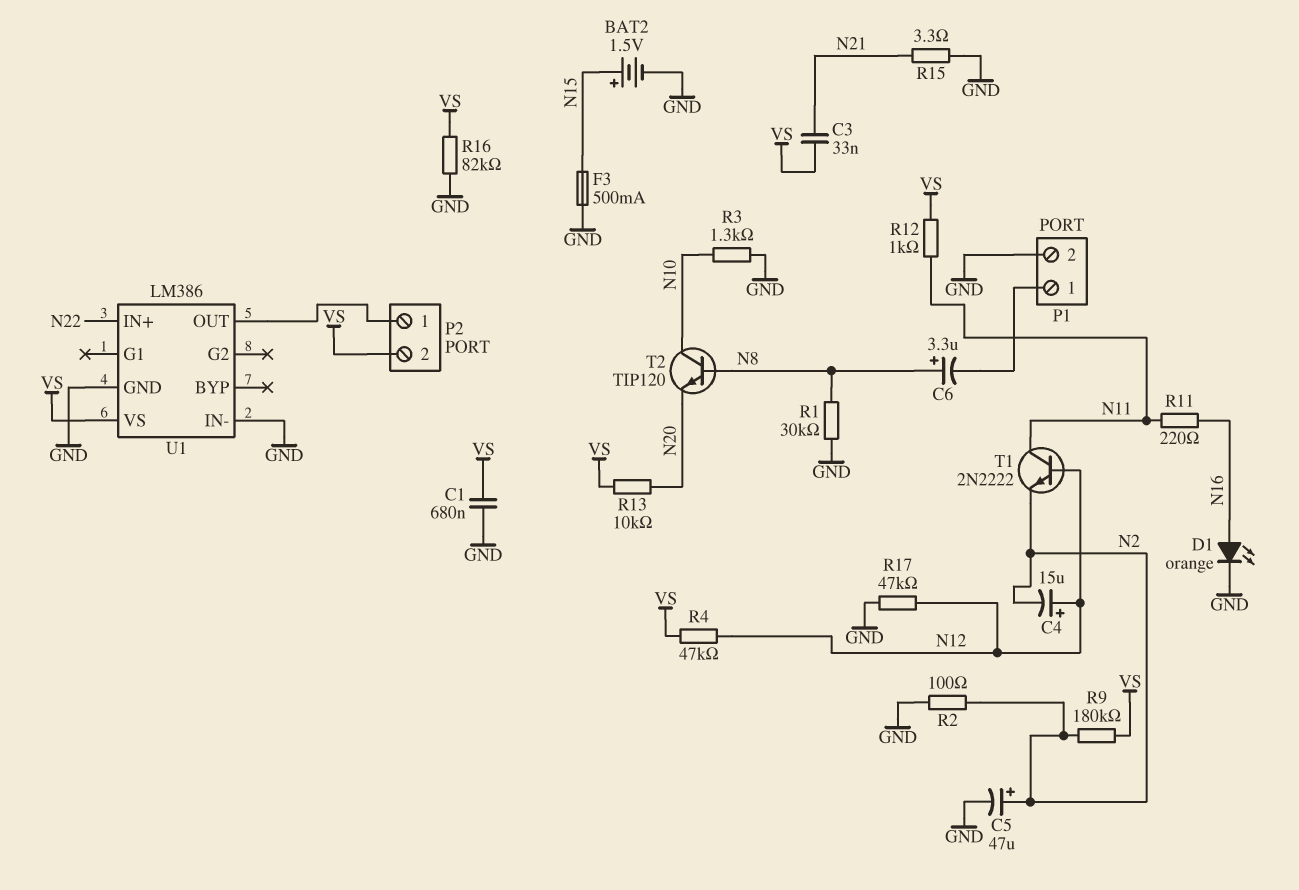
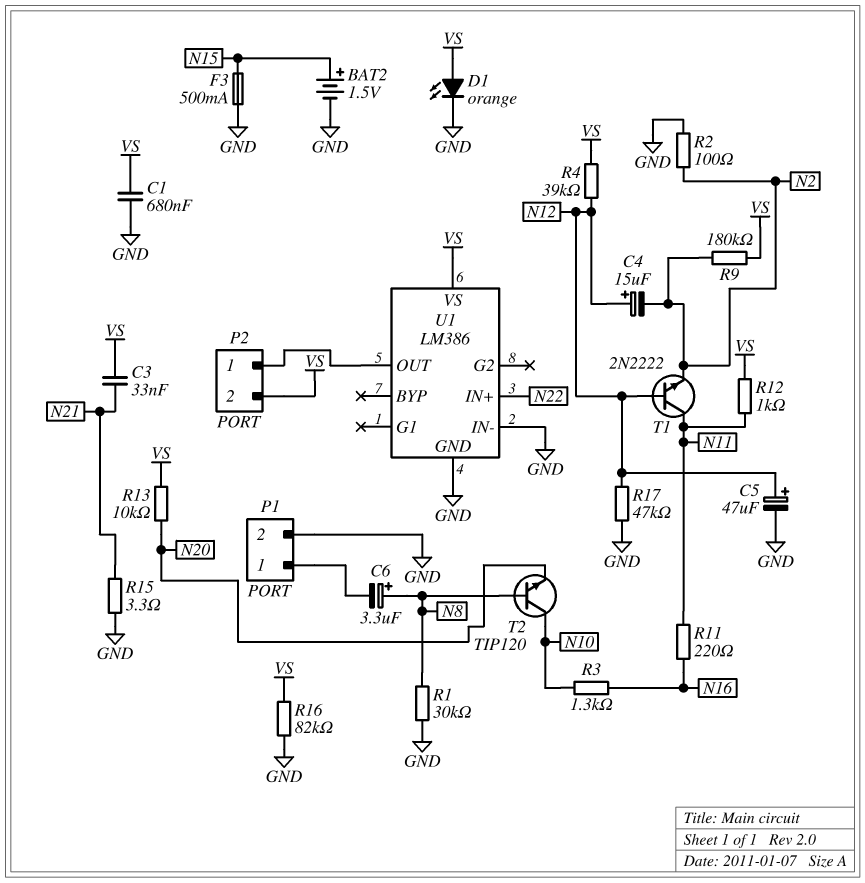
C5: 47uF (plus N2, minus GND) -> 47uF (plus N12, minus GND)
D1: LED orange (A N16, K GND) -> LED orange (A VS, K GND)
R3: 1.3k (GND, N10) -> 1.3k (N10, N16)
R4: 47k (N12, VS) -> 39k (N12, VS)

